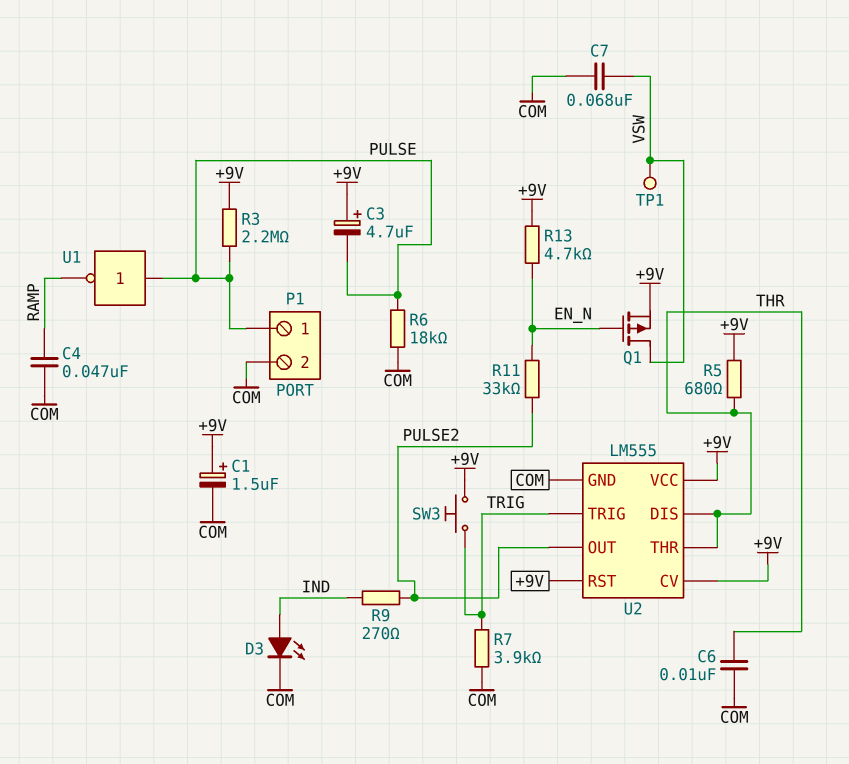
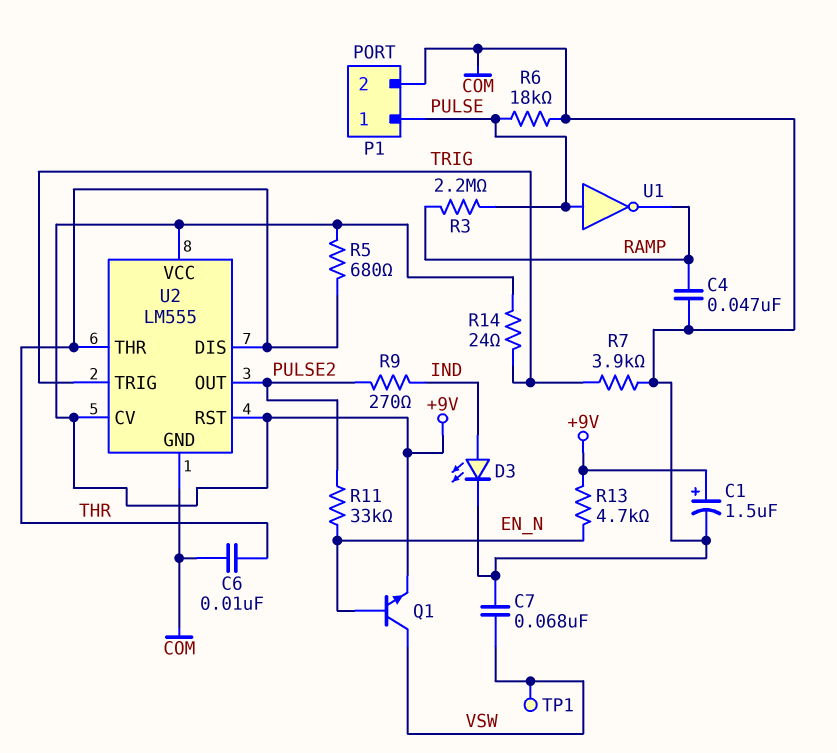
C3: 4.7uF (plus +9V, minus PULSE) -> none
Q1: PMOS (G EN_N, D VSW, S +9V) -> NPN (B EN_N, C VSW, E +9V)
R3: 2.2M (+9V, PULSE) -> 2.2M (PULSE, RAMP)
R14: none -> 24 (+9V, TRIG)
SW3: button (+9V, TRIG) -> none

